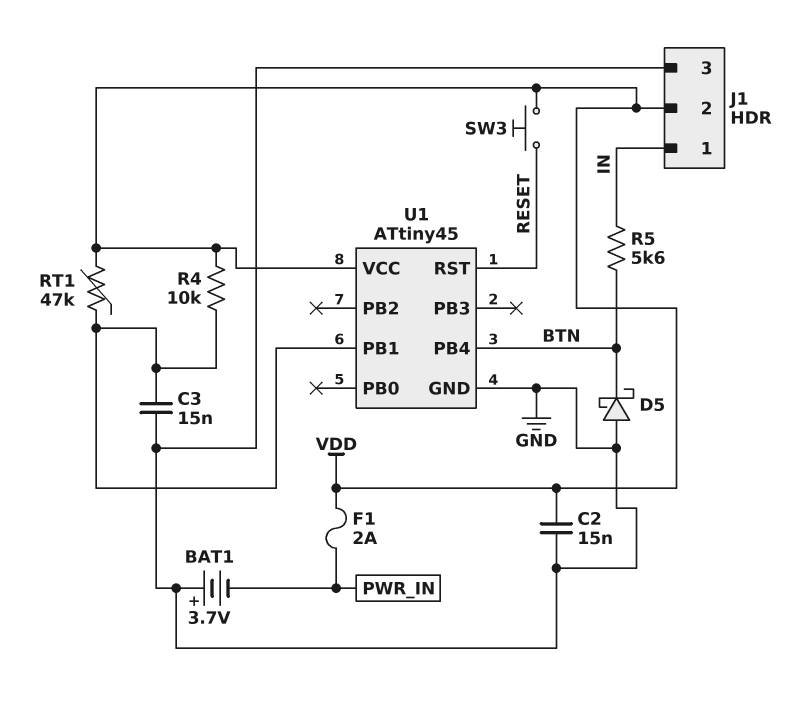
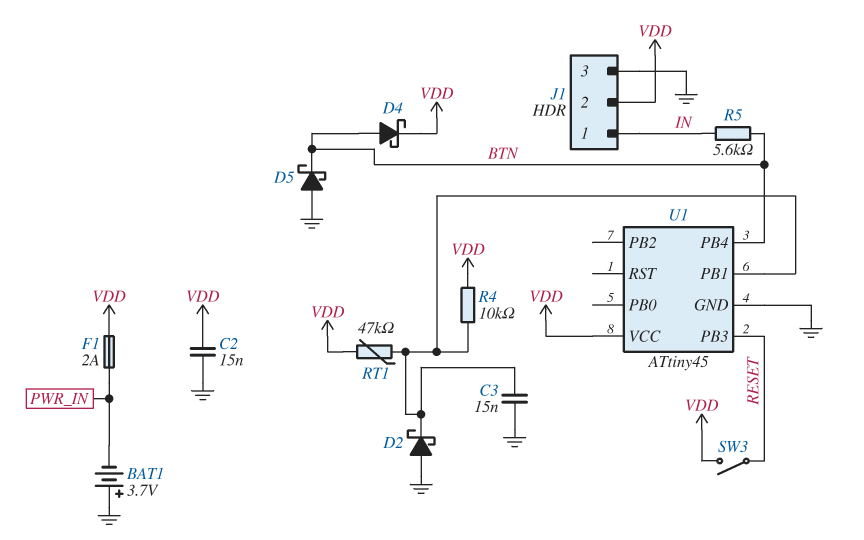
D2: none -> schottky (A GND, K U1/PB1)
D4: none -> schottky (A BTN, K VDD)
SW3: button (RESET, VDD) -> switch (RESET, VDD)
U1 pin PB3: none -> RESET
U1 pin RST: RESET -> none

